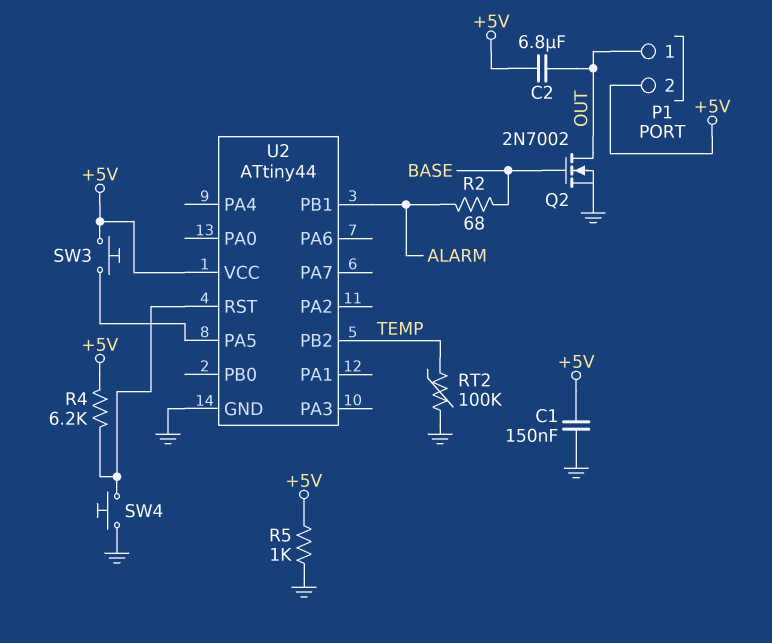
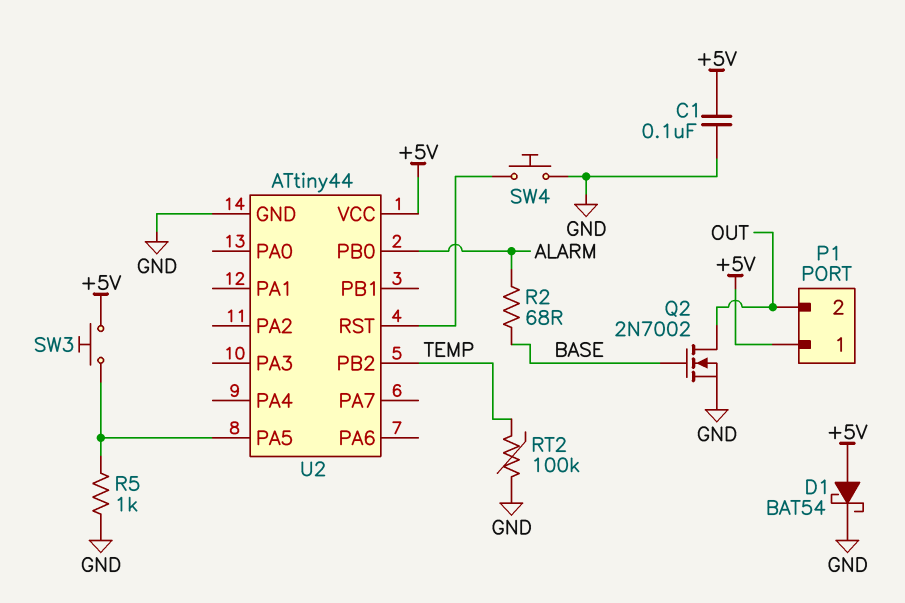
C1: 150nF (+5V, GND) -> 100nF (+5V, GND)
C2: 6.8uF (+5V, OUT) -> none
D1: none -> schottky BAT54 (A +5V, K GND)
P1 pin 1: OUT -> +5V
P1 pin 2: +5V -> OUT
R4: 6.2k (+5V, U2/RST) -> none
R5: 1k (+5V, GND) -> 1k (GND, U2/PA5)
U2 pin PB0: none -> ALARM
U2 pin PB1: ALARM -> none

